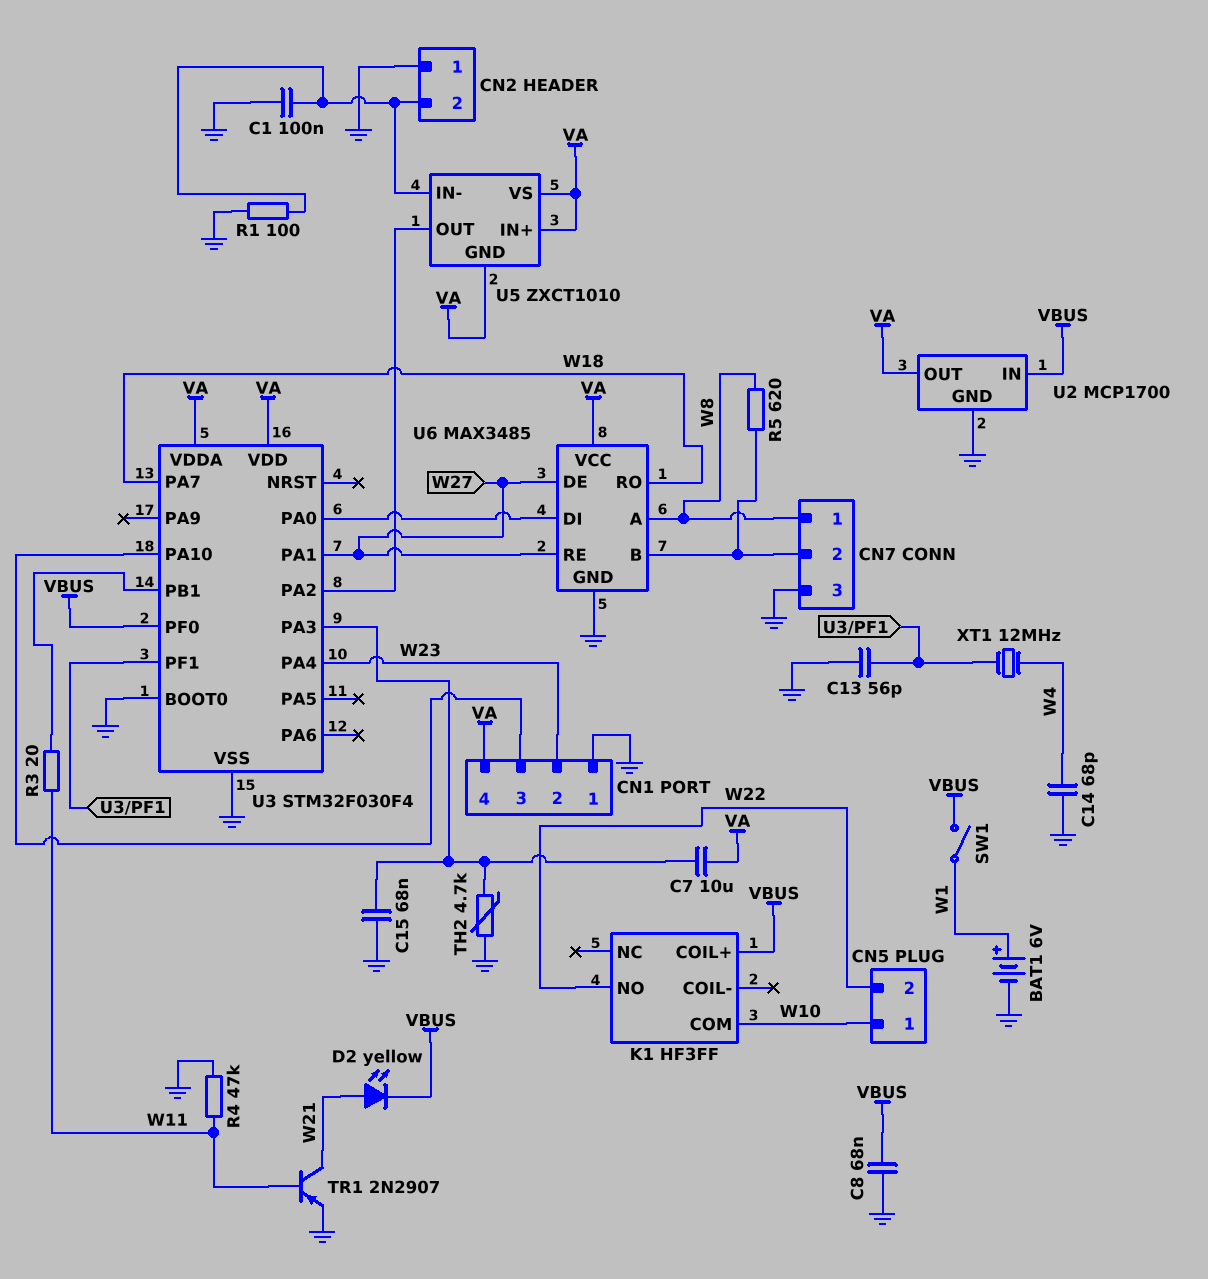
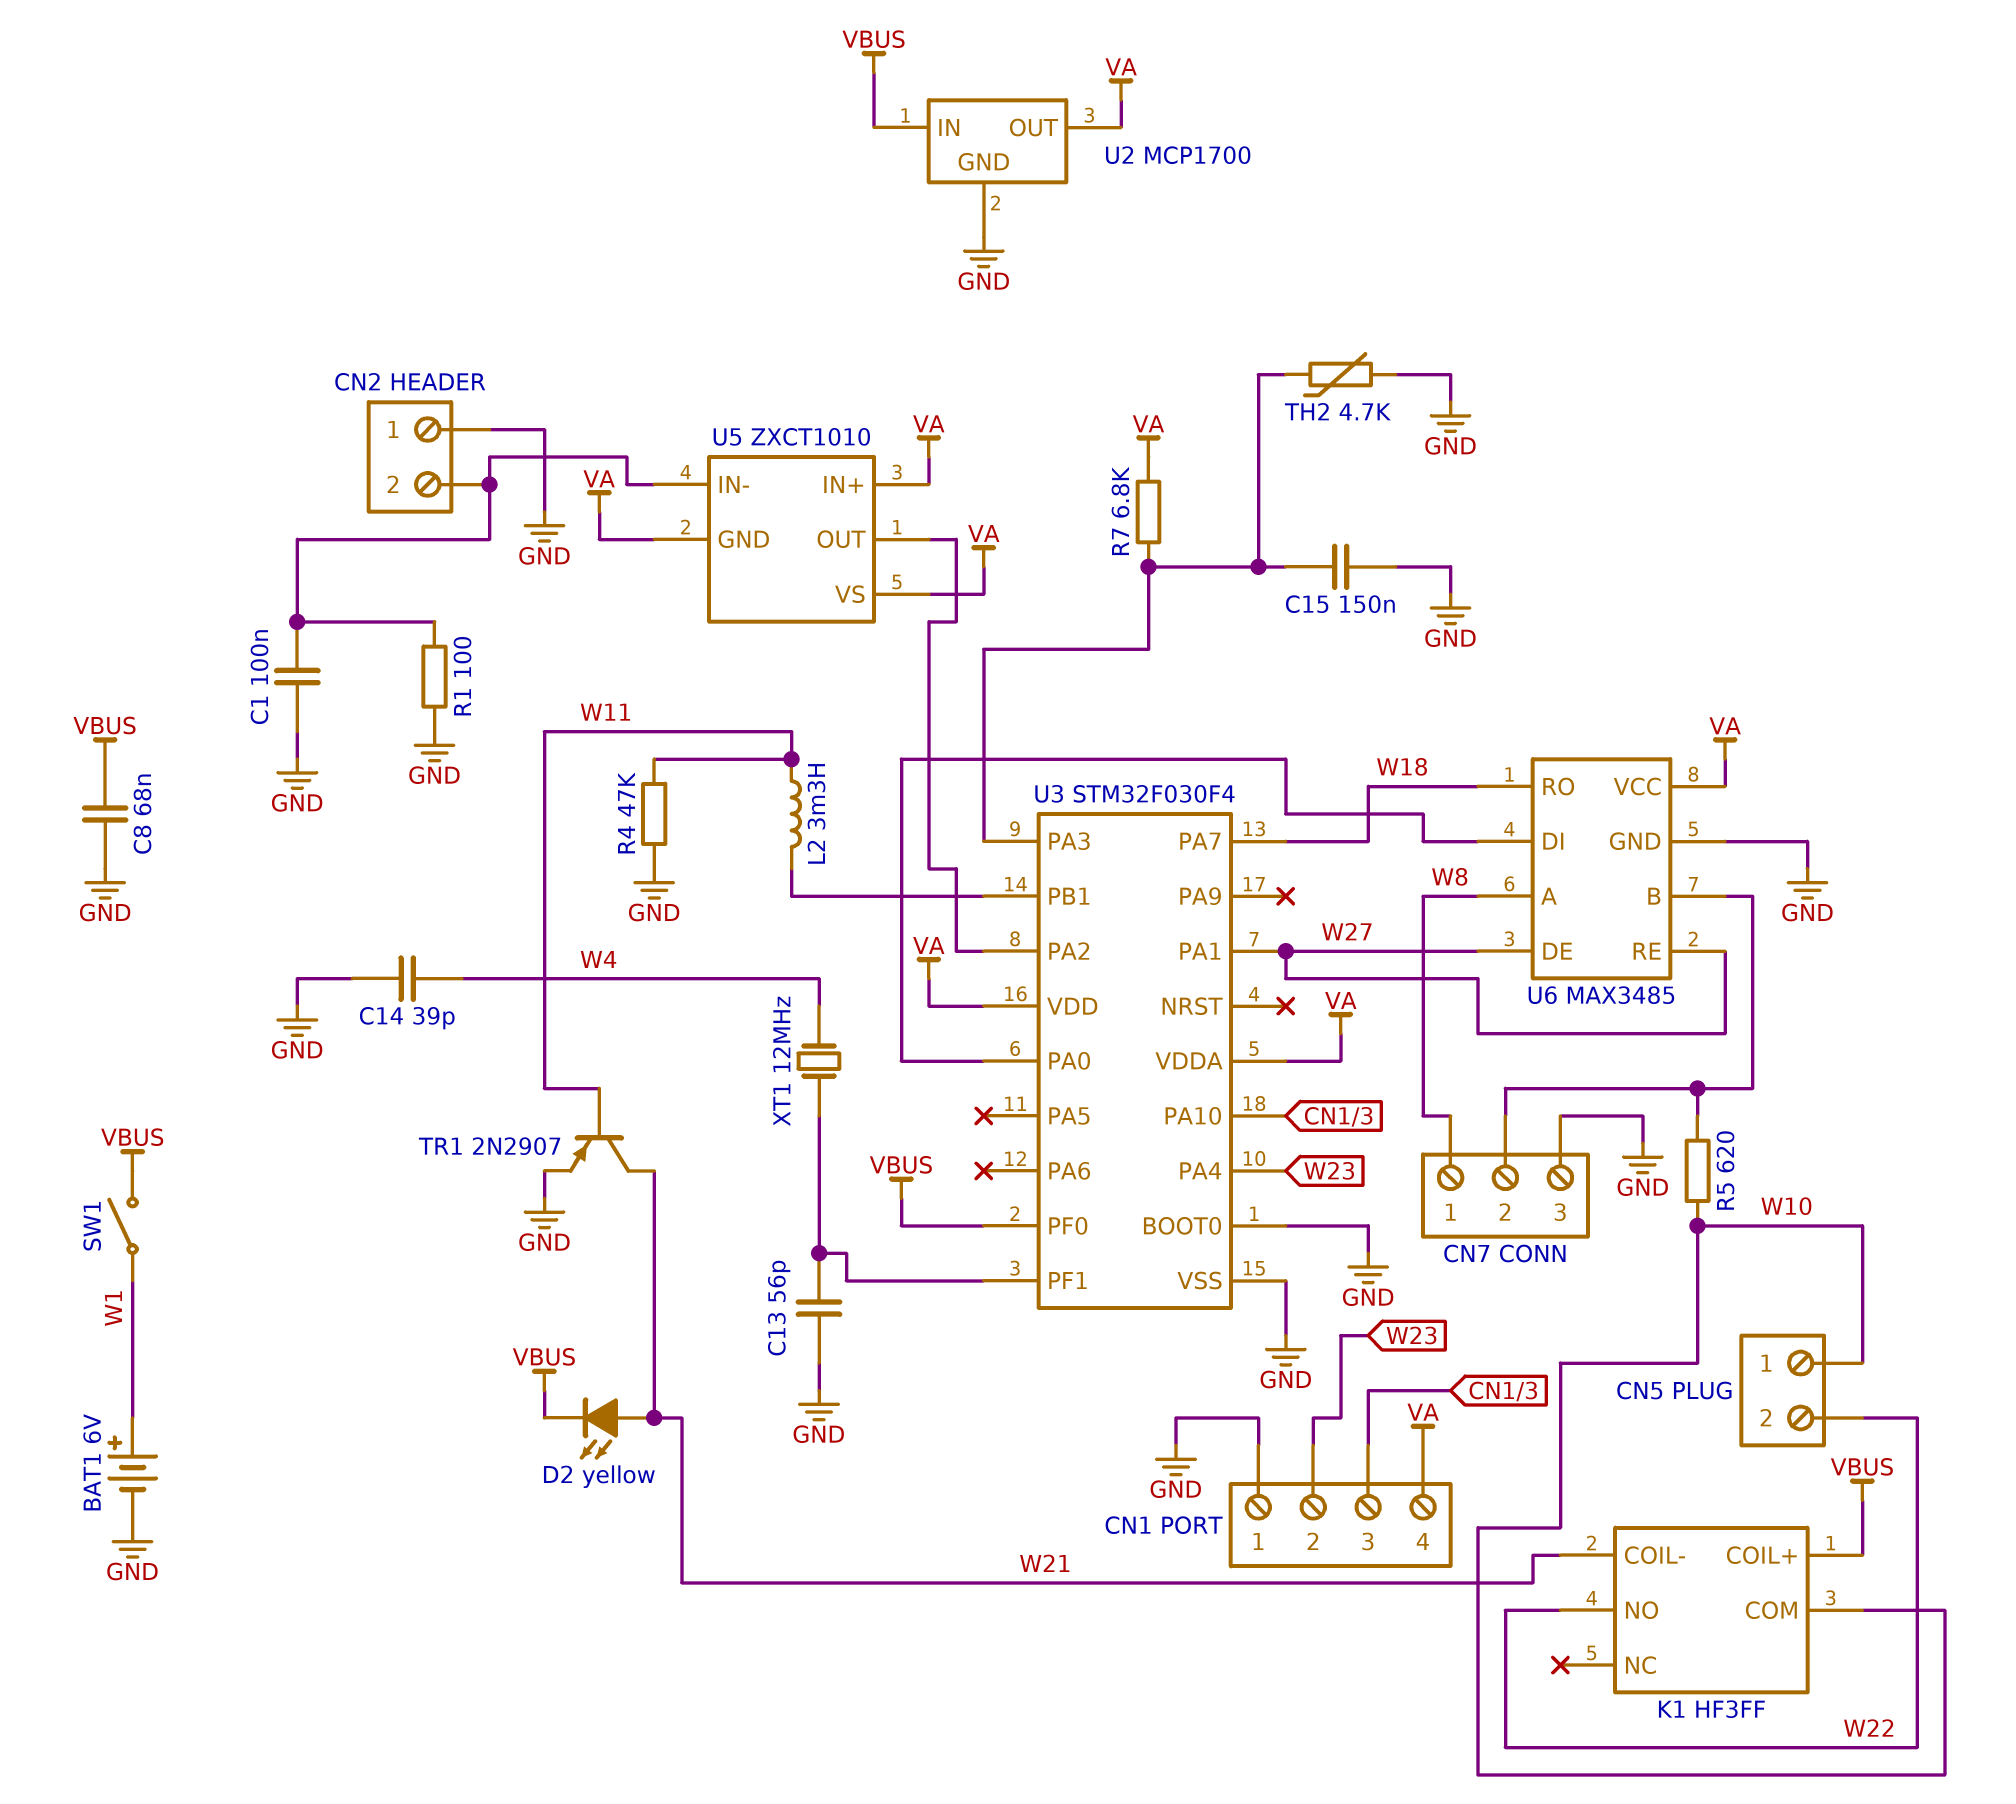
C7: 10uF (U3/PA3, VA) -> none
C14: 68pF (GND, W4) -> 39pF (GND, W4)
C15: 68nF (GND, U3/PA3) -> 150nF (GND, U3/PA3)
K1 pin COIL-: none -> W21
L2: none -> 3.3mH (U3/PB1, W11)
R3: 20 (U3/PB1, W11) -> none
R5: 620 (CN7/2, W8) -> 620 (CN7/2, W10)
R7: none -> 6.8k (U3/PA3, VA)

